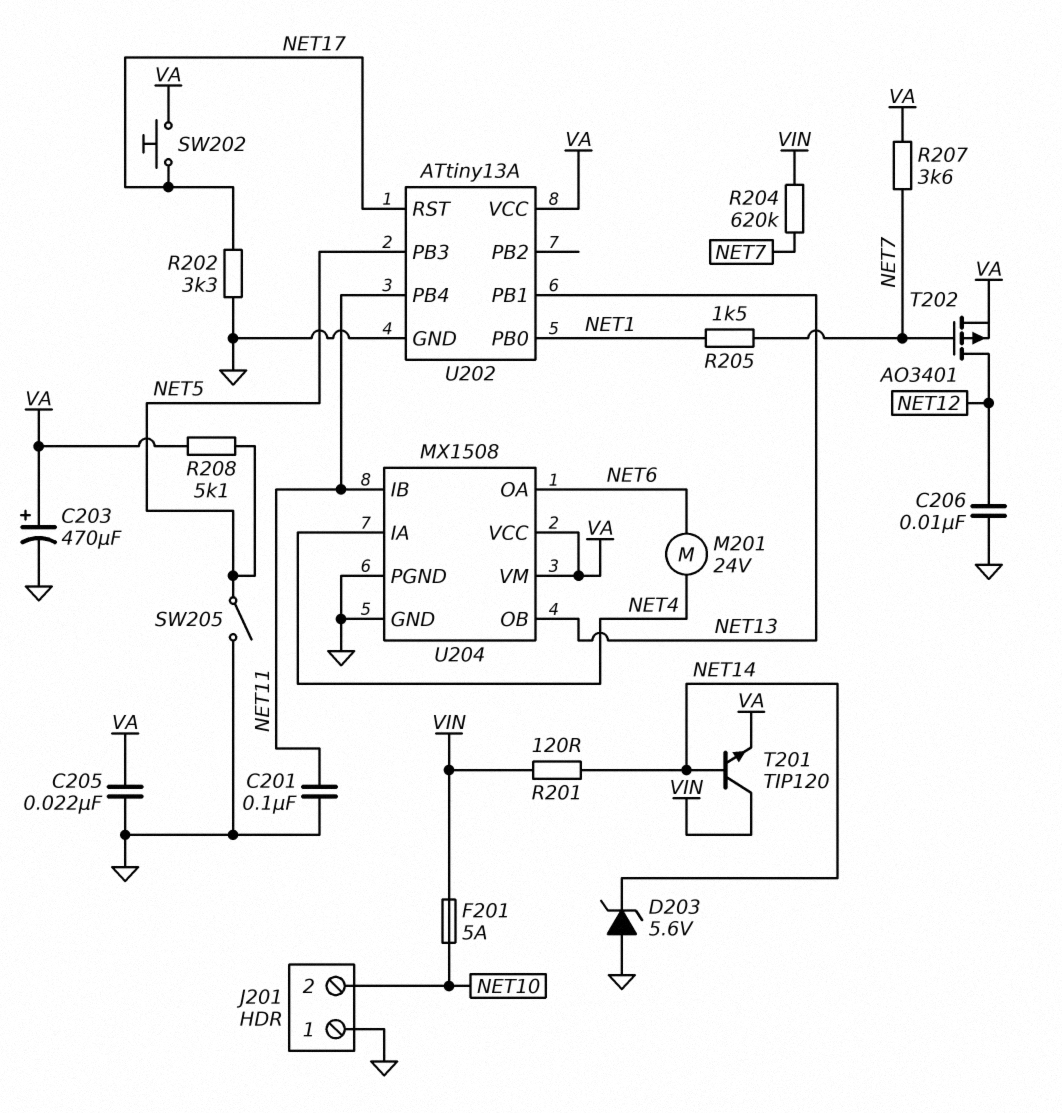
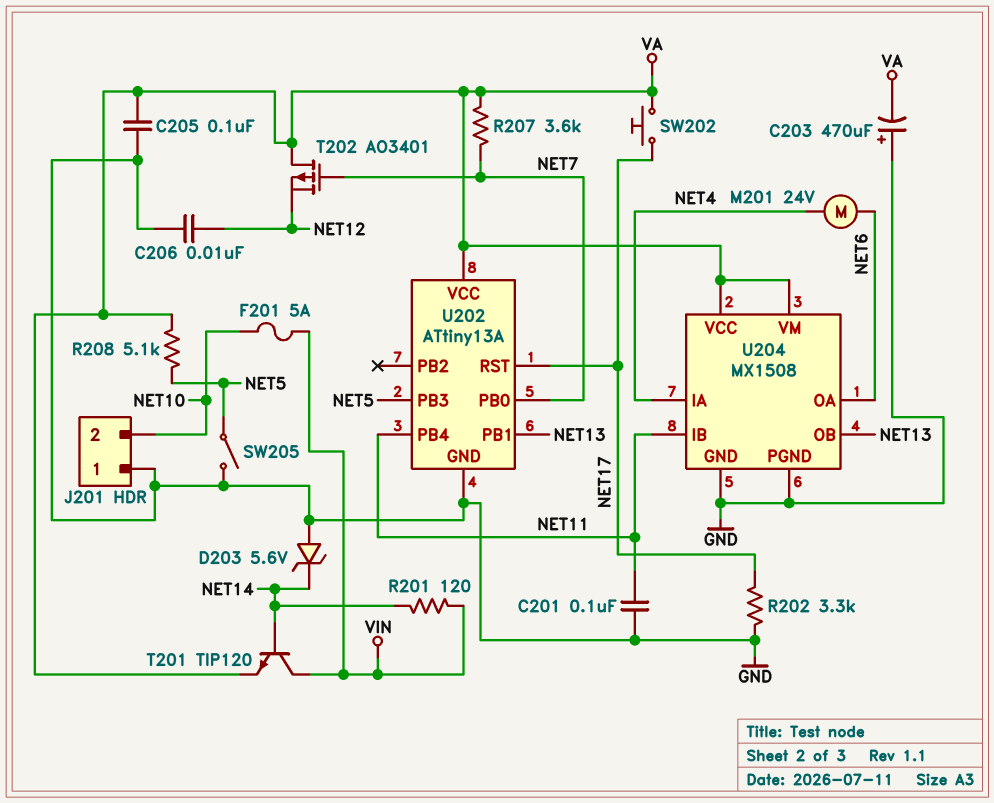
C203: 470uF (plus VA, minus GND) -> 470uF (plus GND, minus VA)
C205: 22nF (GND, VA) -> 100nF (GND, VA)
R204: 620k (NET7, VIN) -> none
R205: 1.5k (NET1, NET7) -> none
T202: PMOS AO3401 (G NET7, D NET12, S VA) -> PMOS AO3401 (G NET7, D VA, S NET12)
U202 pin PB0: NET1 -> NET7

